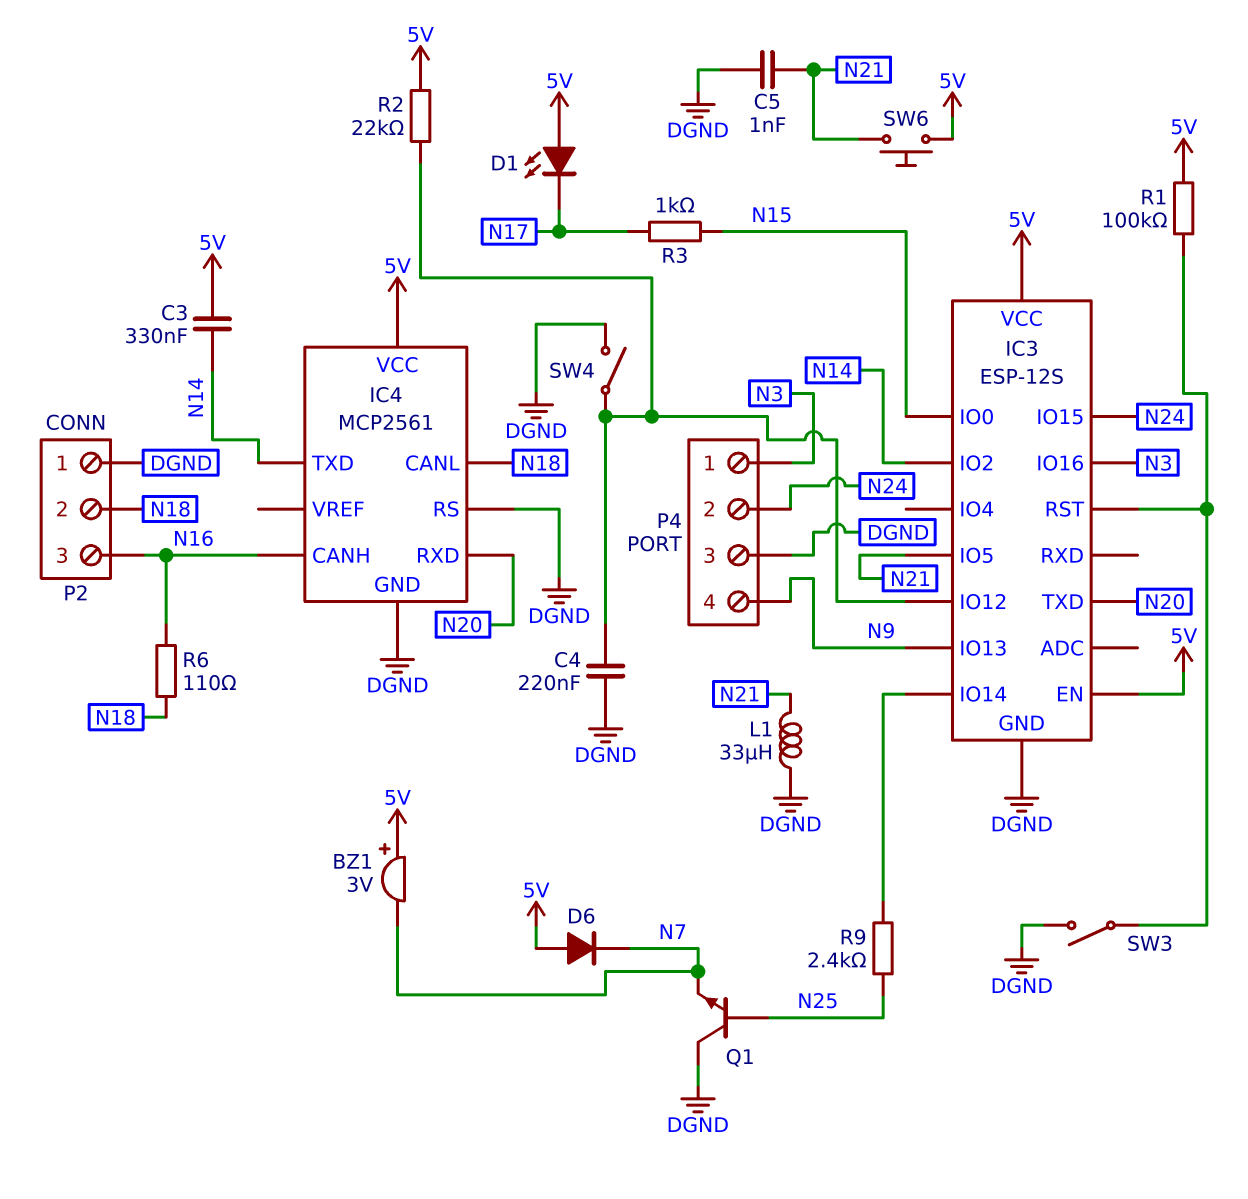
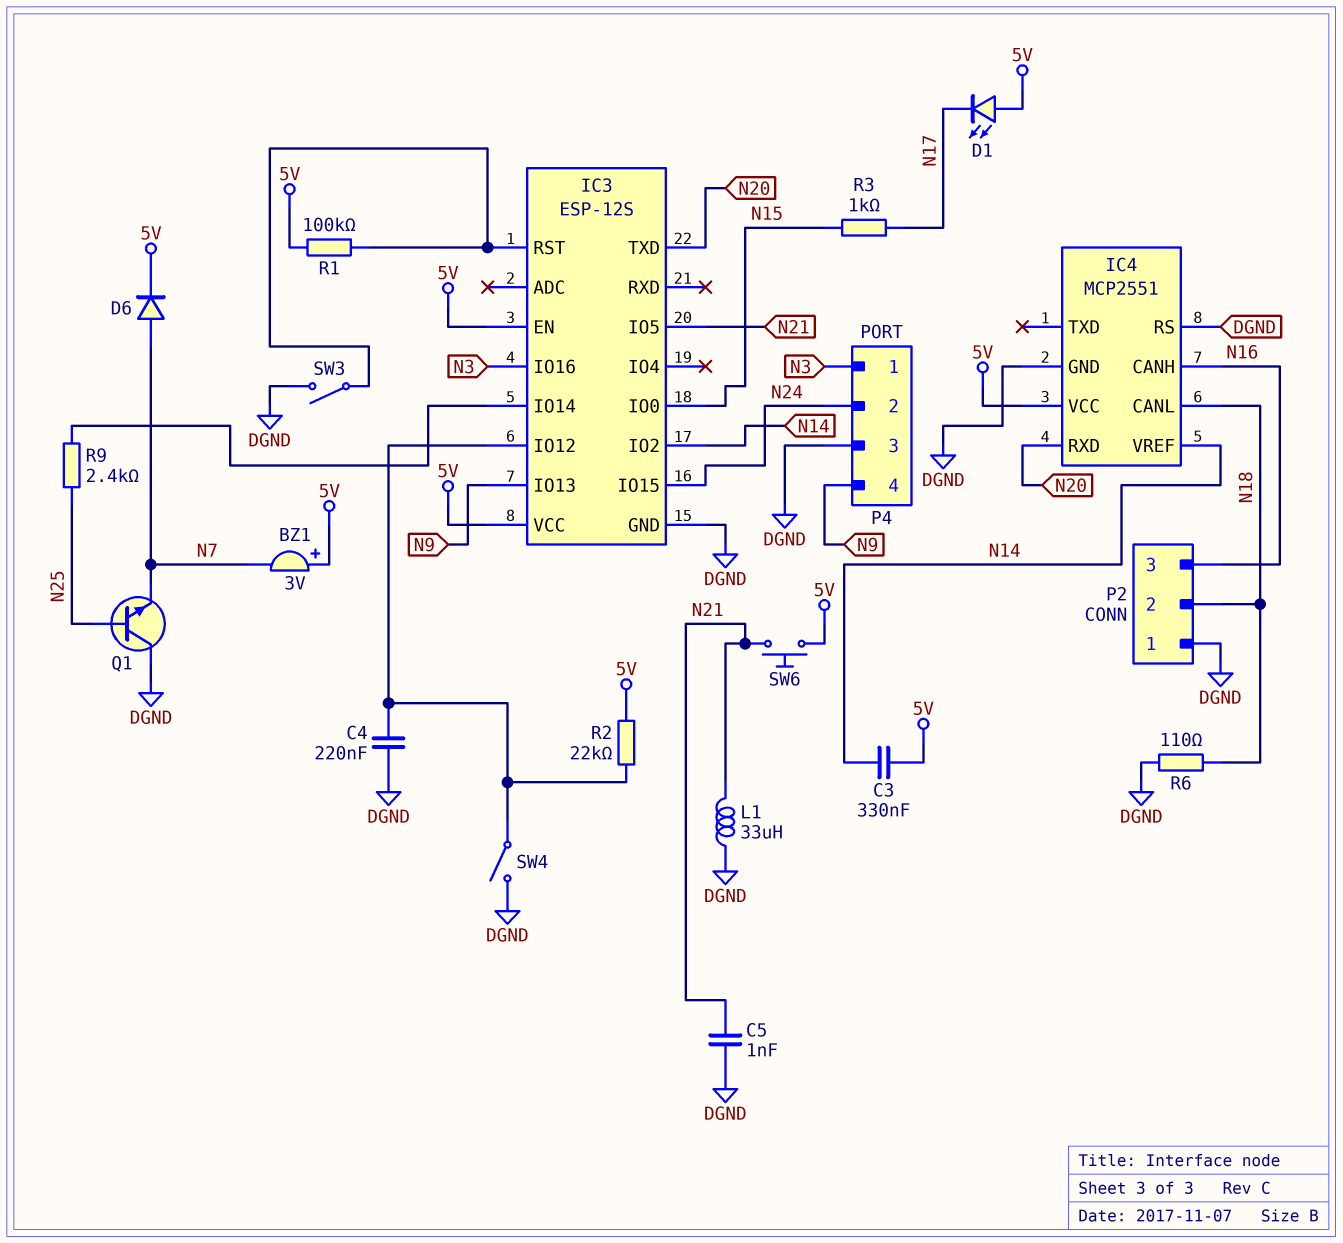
D6: diode (A 5V, K N7) -> diode (A N7, K 5V)
IC4: MCP2561 -> MCP2551
IC4 pin TXD: N14 -> none
IC4 pin VREF: none -> N14
R6: 110 (N16, N18) -> 110 (DGND, N18)

